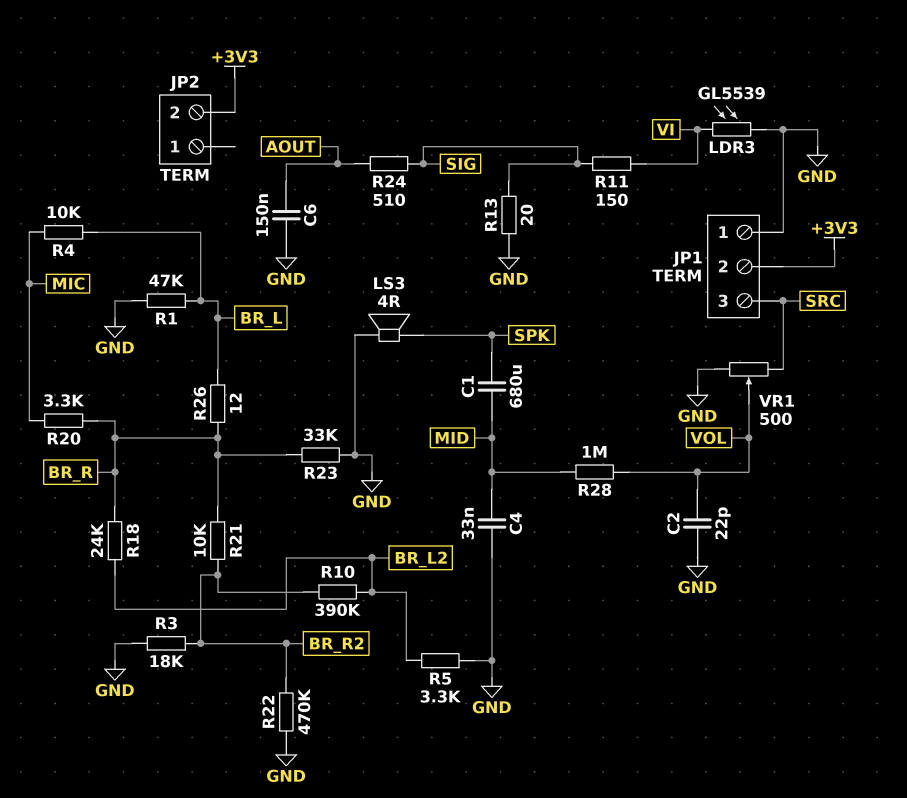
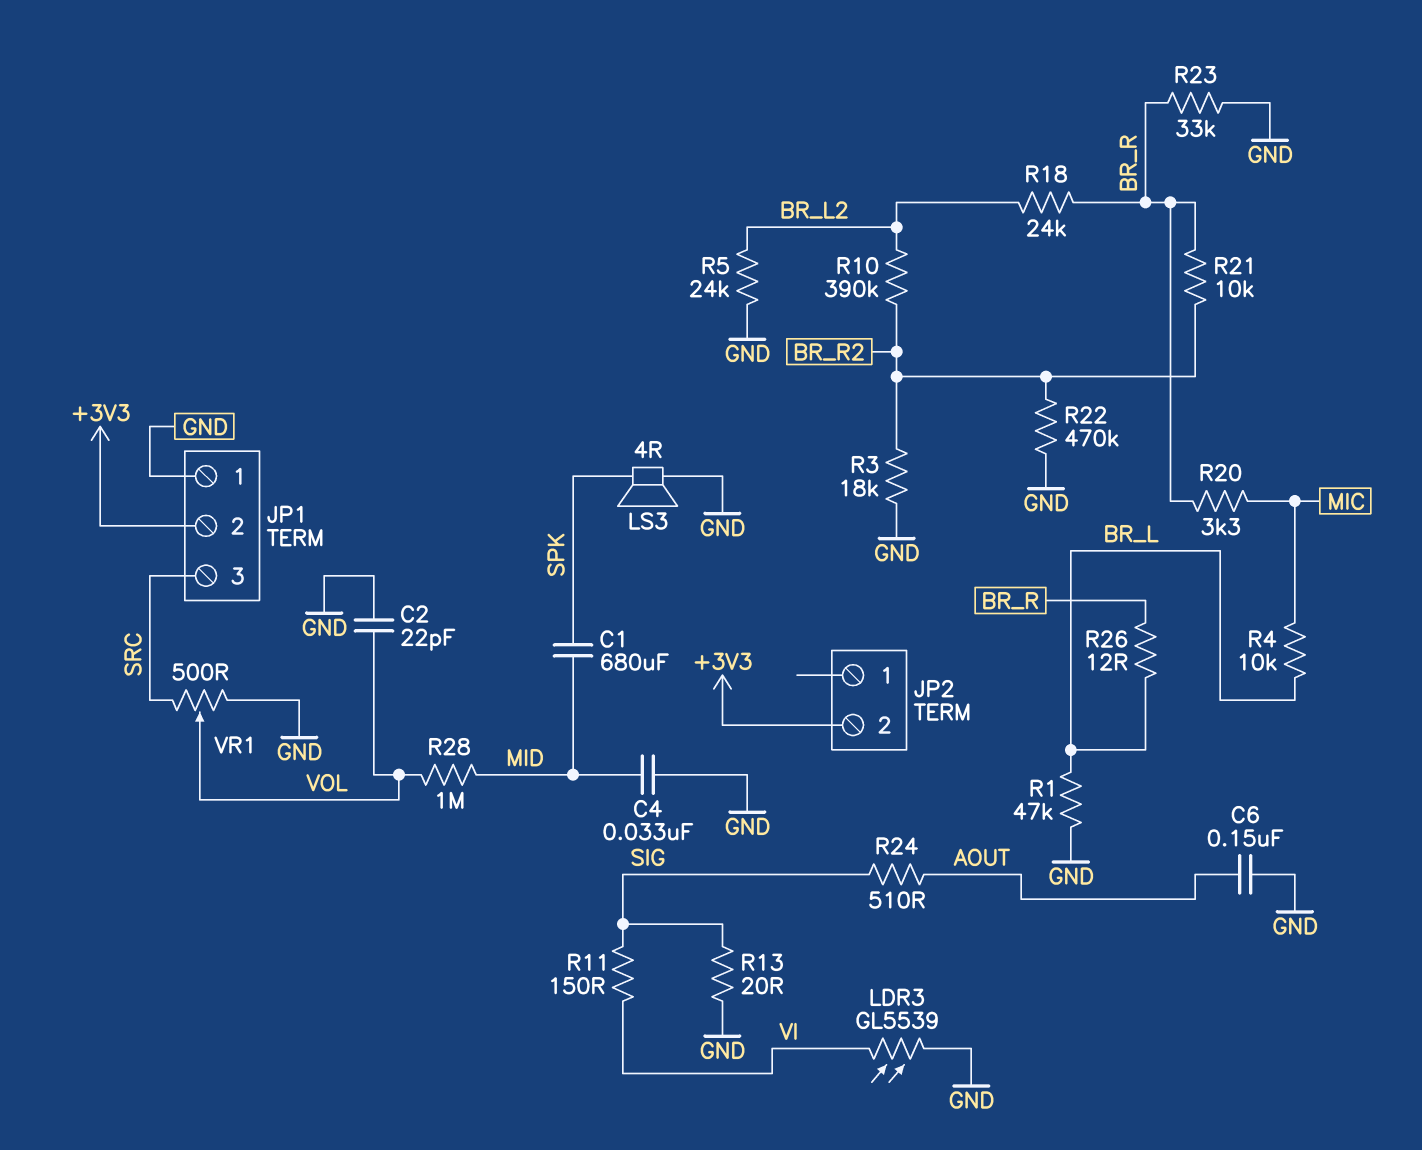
R5: 3.3k (BR_L2, GND) -> 24k (BR_L2, GND)

